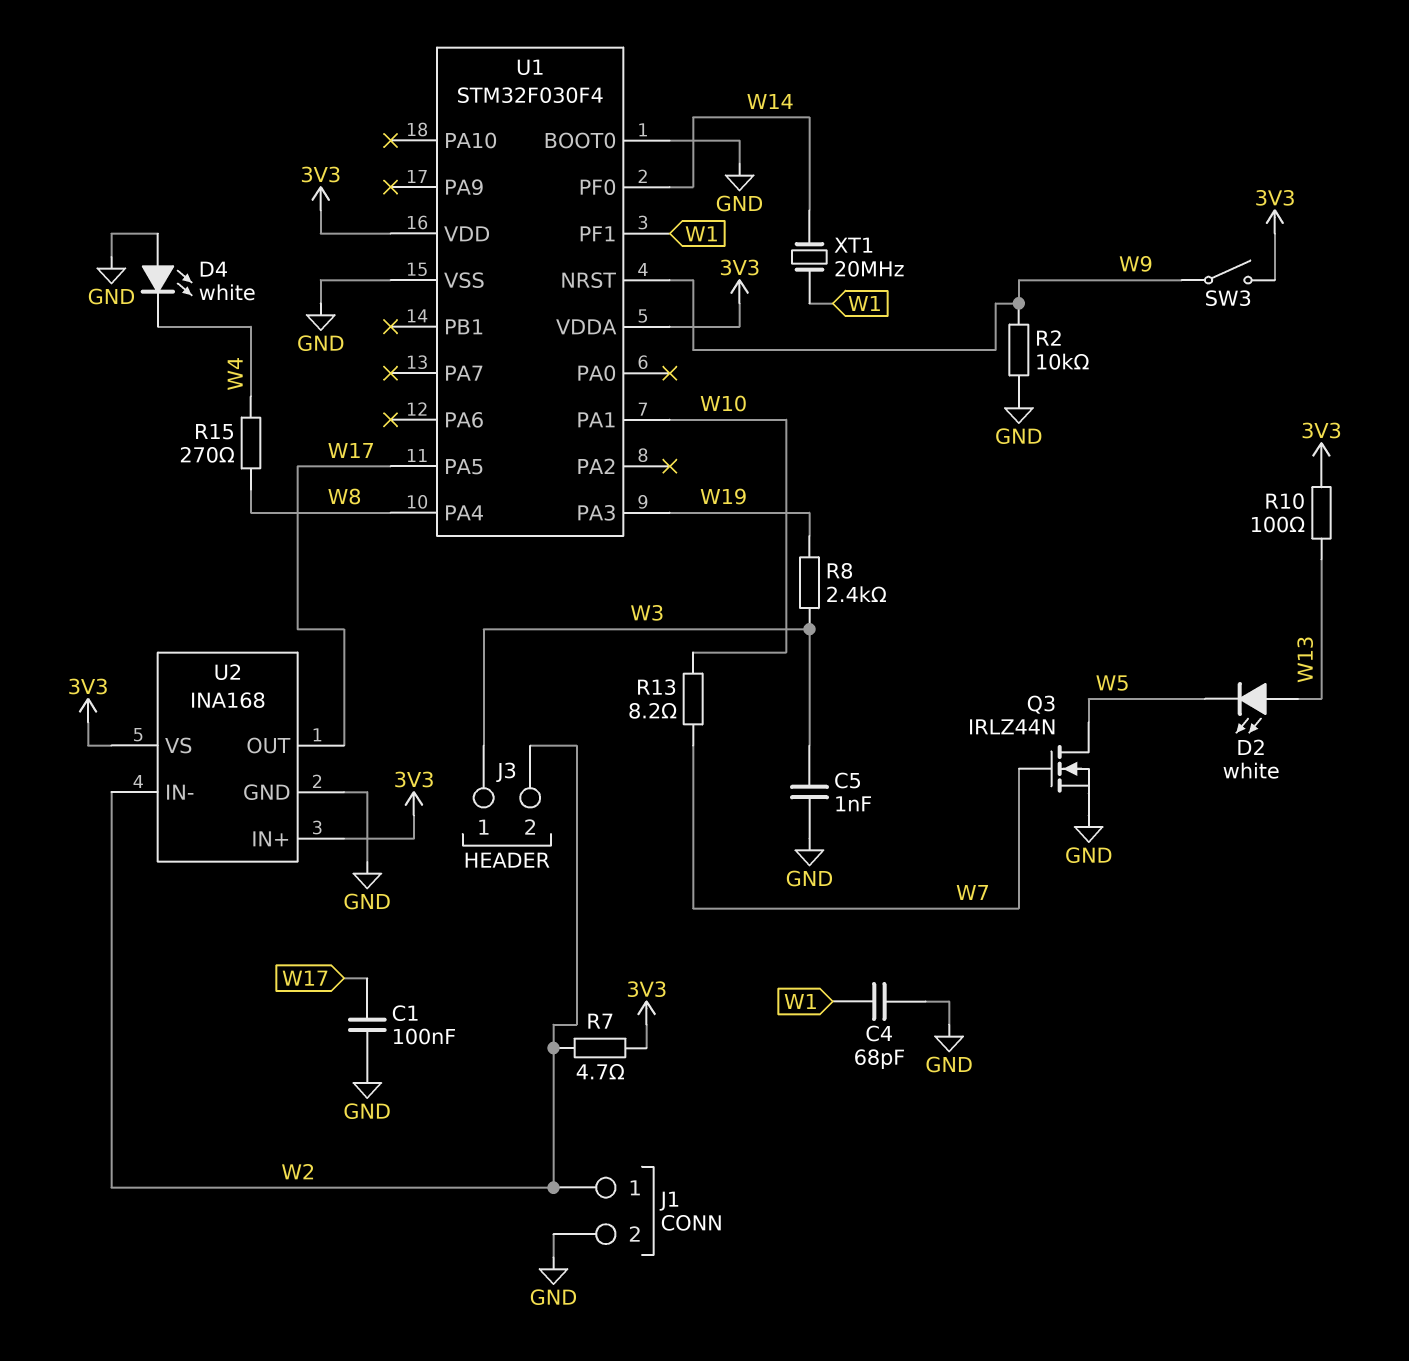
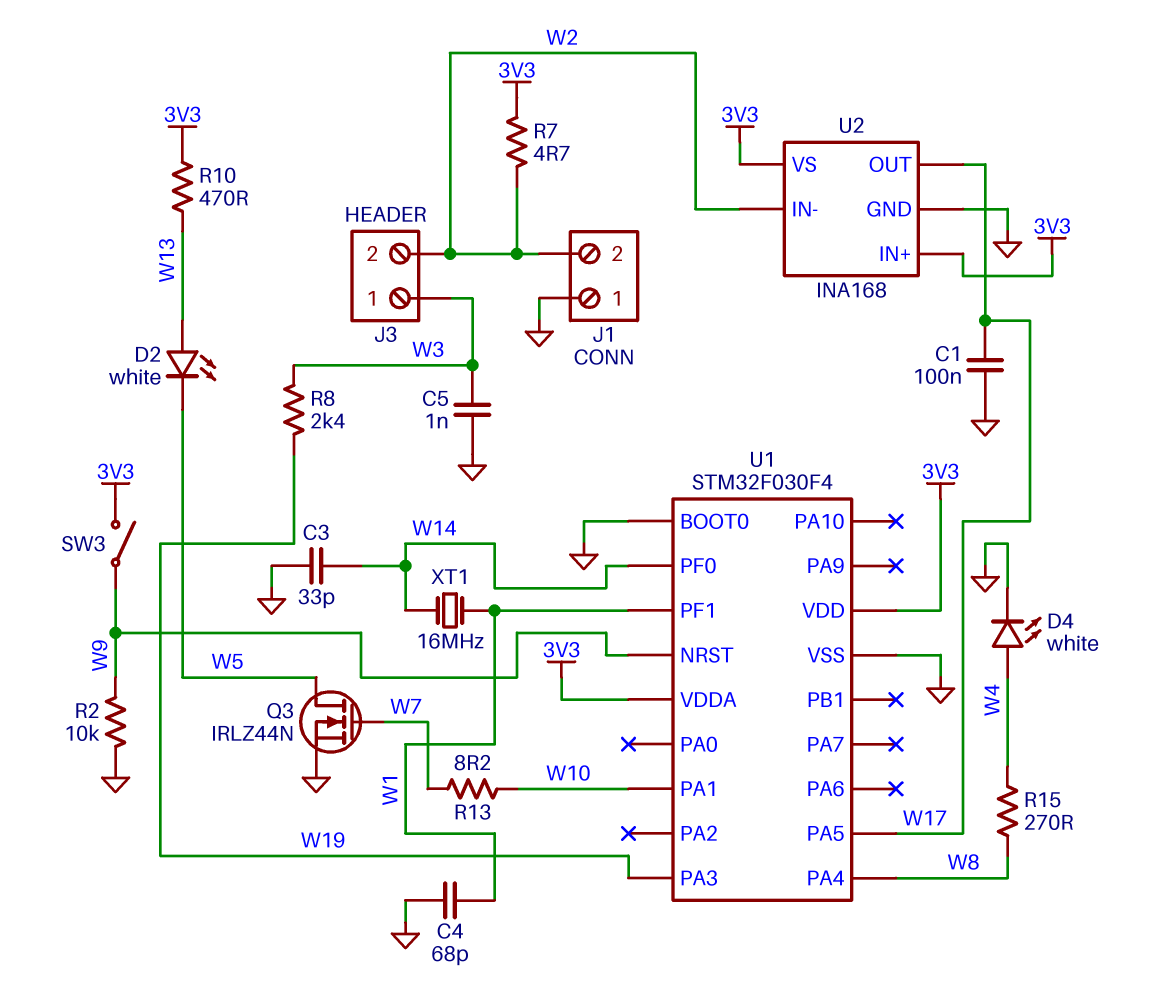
C3: none -> 33pF (GND, W14)
D4: LED white (A GND, K W4) -> LED white (A W4, K GND)
J1 pin 1: W2 -> GND
J1 pin 2: GND -> W2
R10: 100 (3V3, W13) -> 470 (3V3, W13)
XT1: 20MHz (W1, W14) -> 16MHz (W1, W14)

